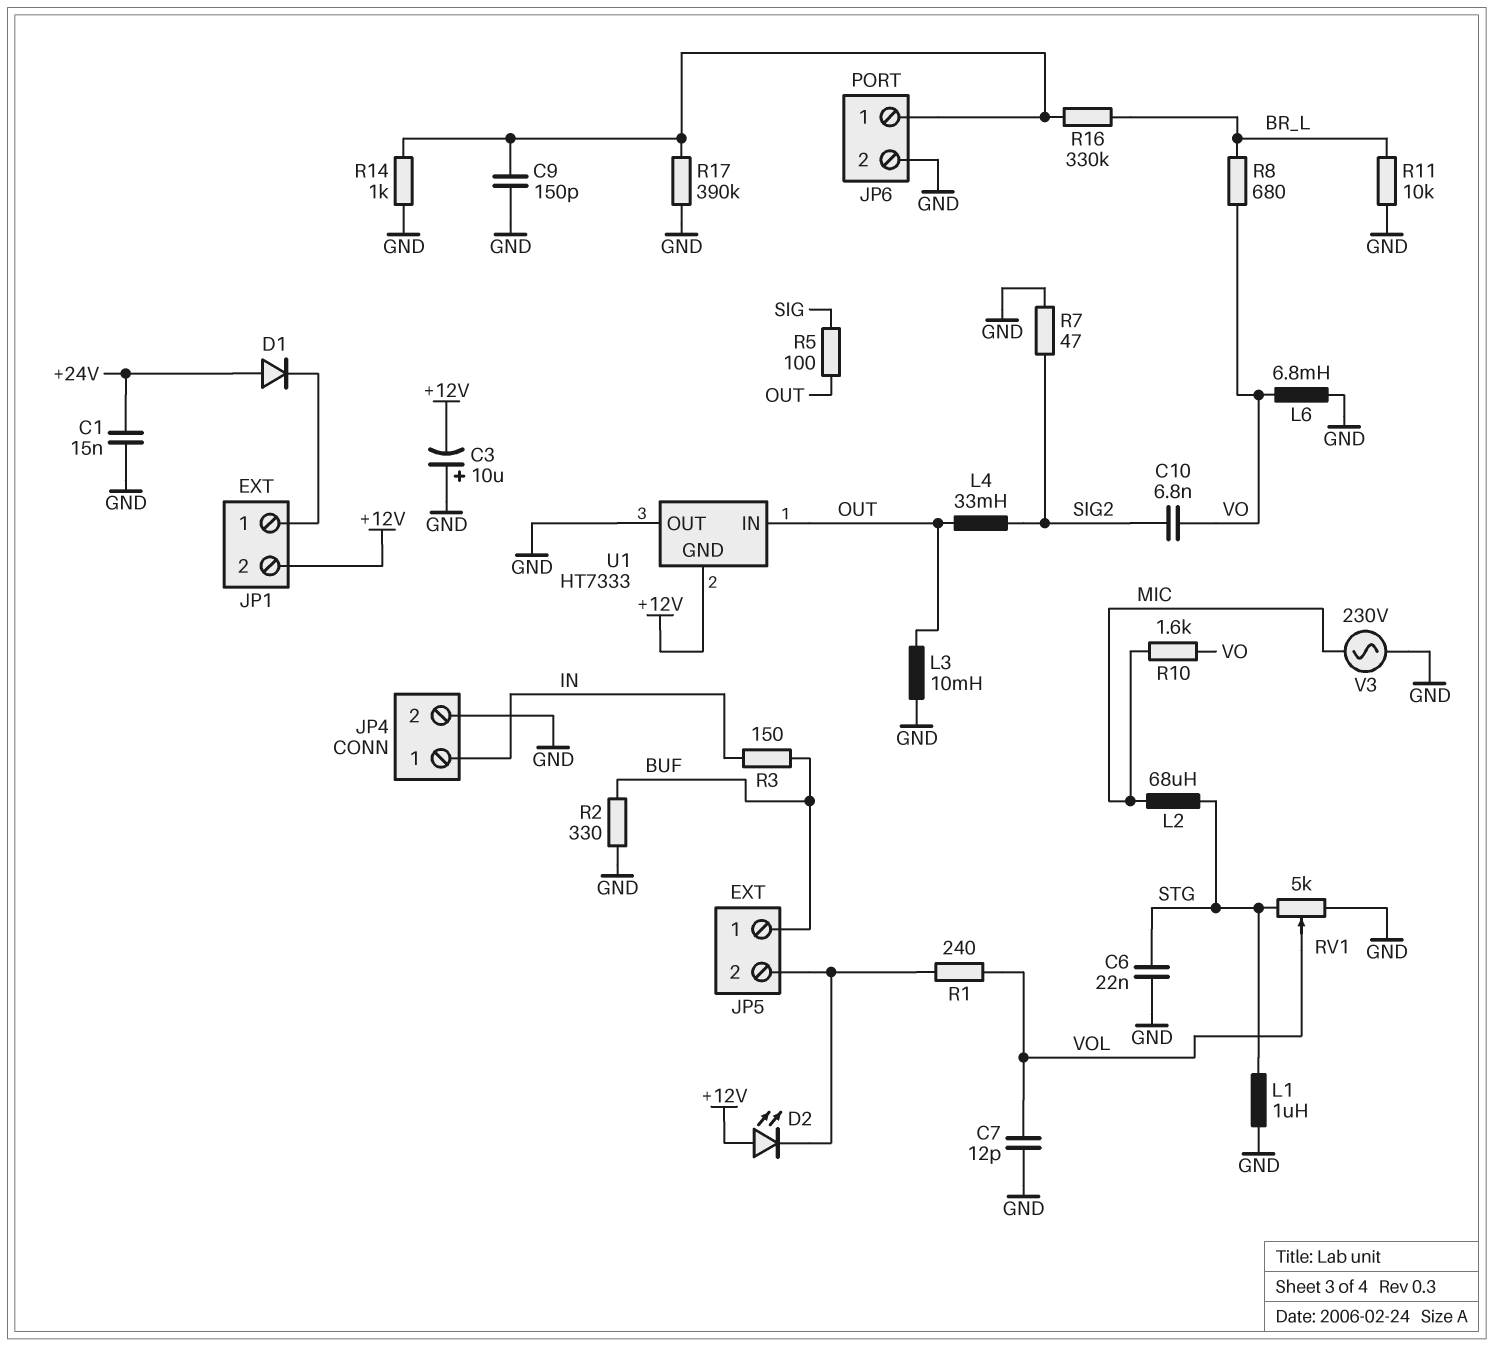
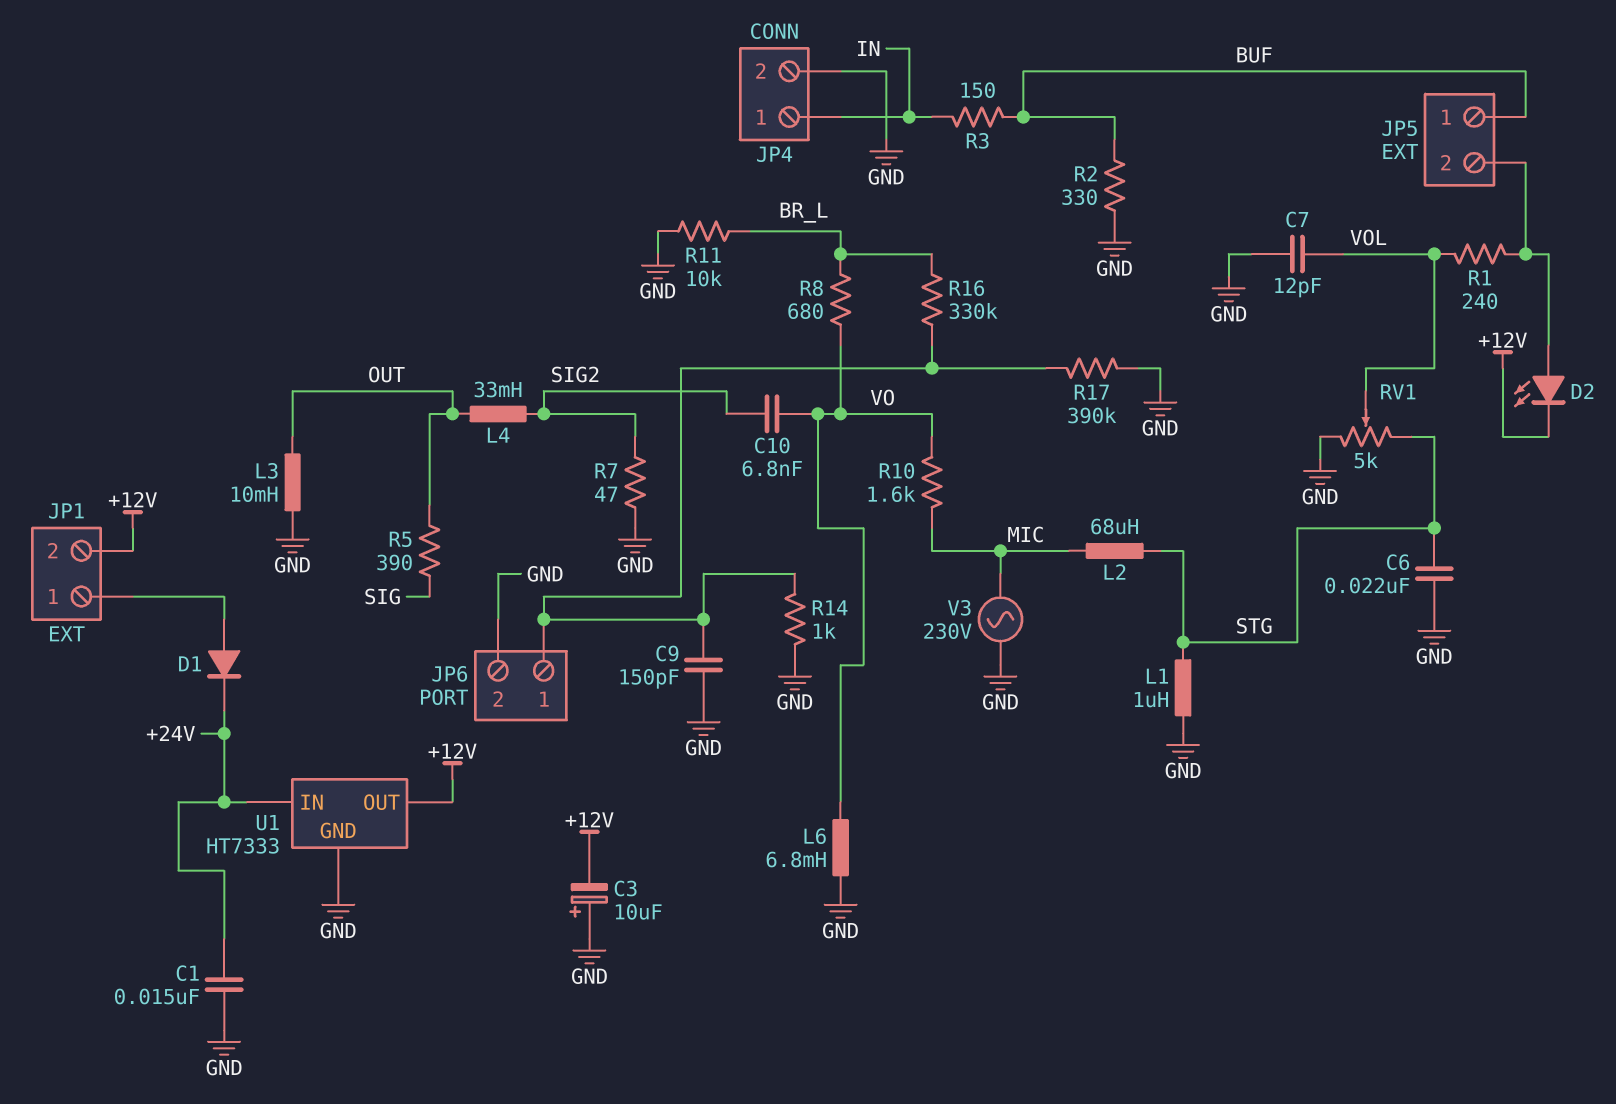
D1: diode (A +24V, K JP1/1) -> diode (A JP1/1, K +24V)
D2: LED (A +12V, K JP5/2) -> LED (A JP5/2, K +12V)
R5: 100 (OUT, SIG) -> 390 (OUT, SIG)
U1 pin GND: +12V -> GND
U1 pin IN: OUT -> +24V
U1 pin OUT: GND -> +12V

